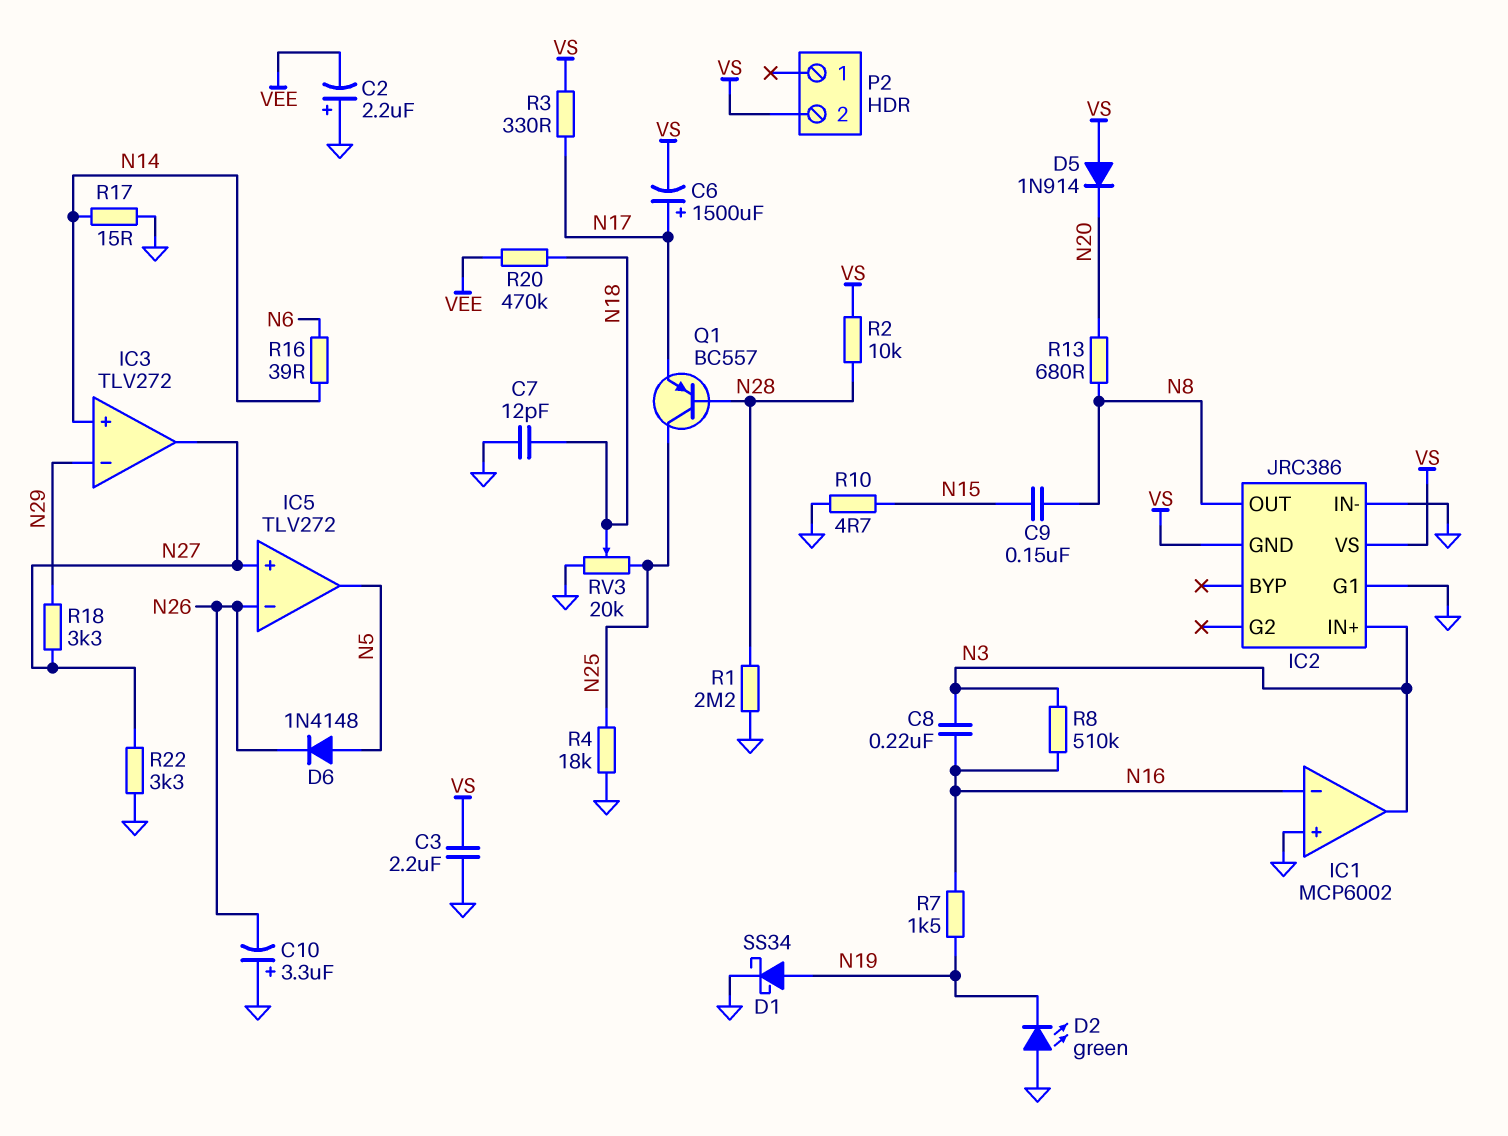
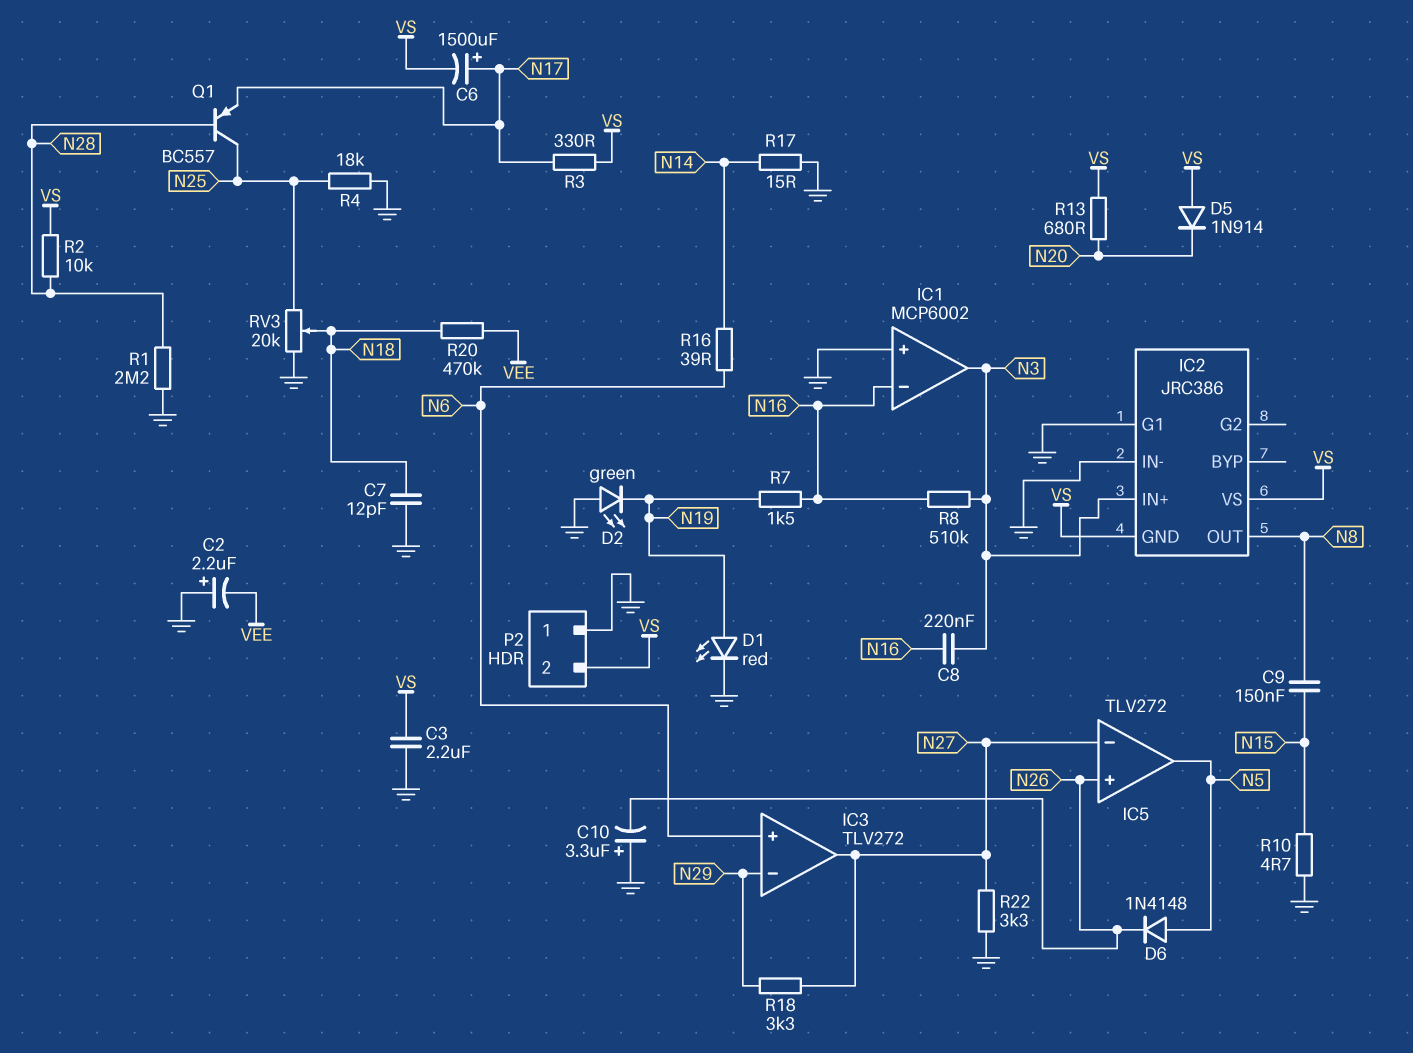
D1: schottky SS34 (A N19, K GND) -> LED red (A N19, K GND)
IC3 pin in+: N14 -> N6
IC5 pin in+: N27 -> N26
IC5 pin in-: N26 -> N27
P2 pin 1: none -> GND
R13: 680 (N8, N20) -> 680 (N20, VS)

